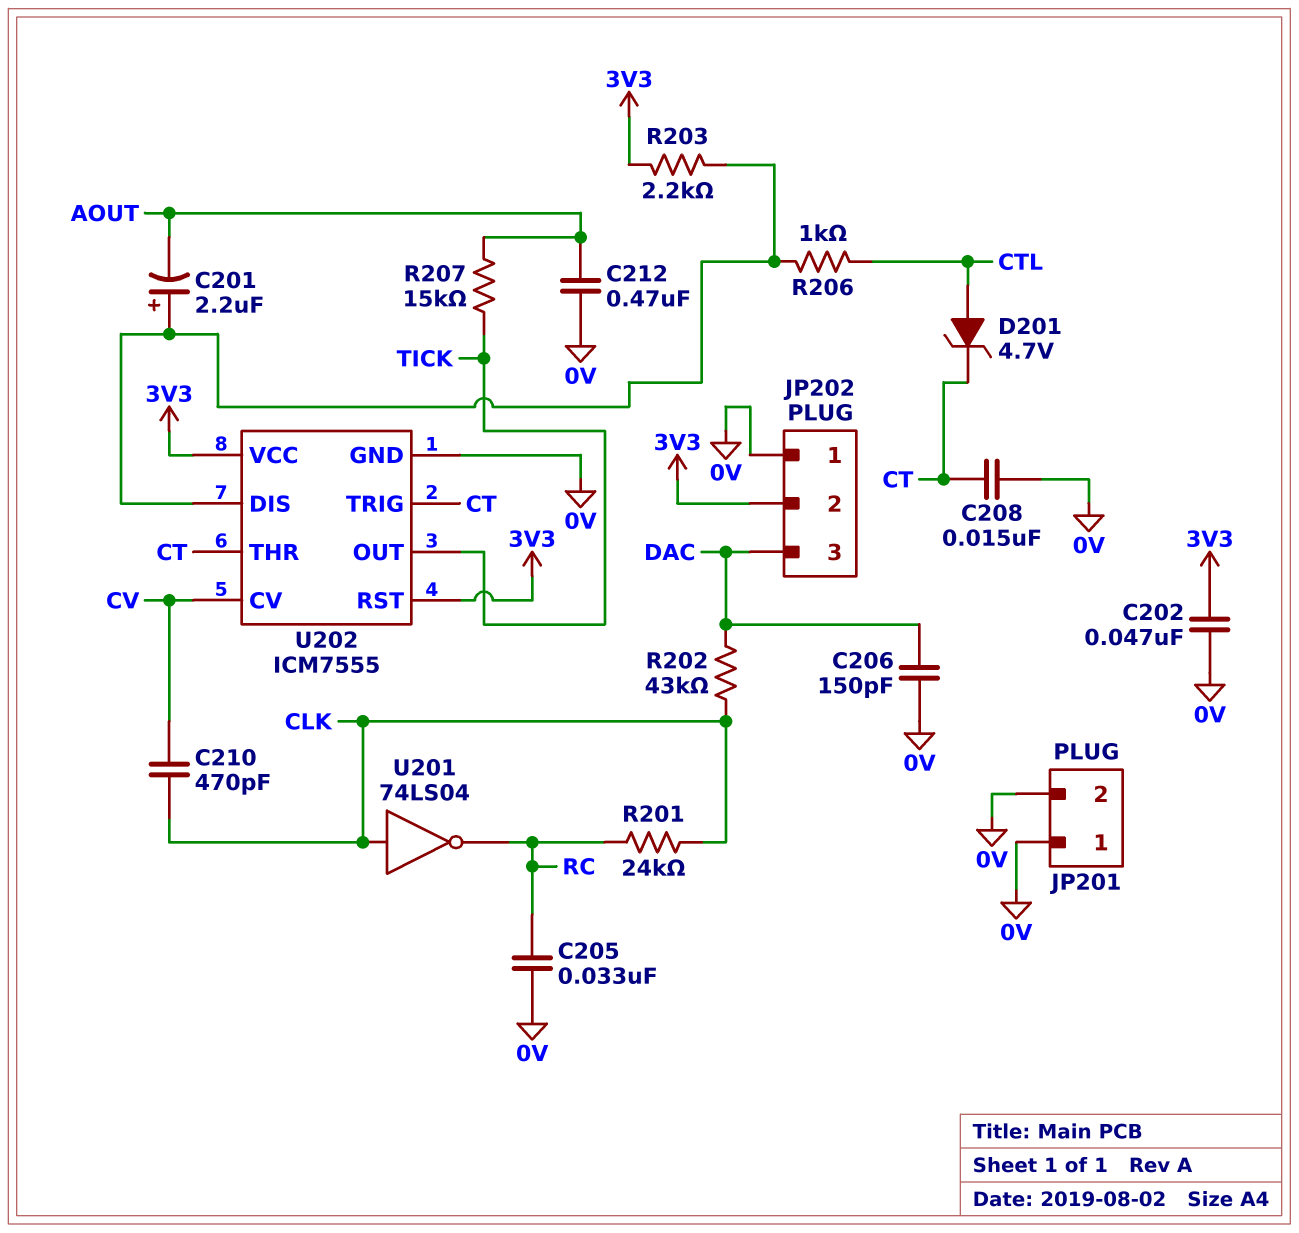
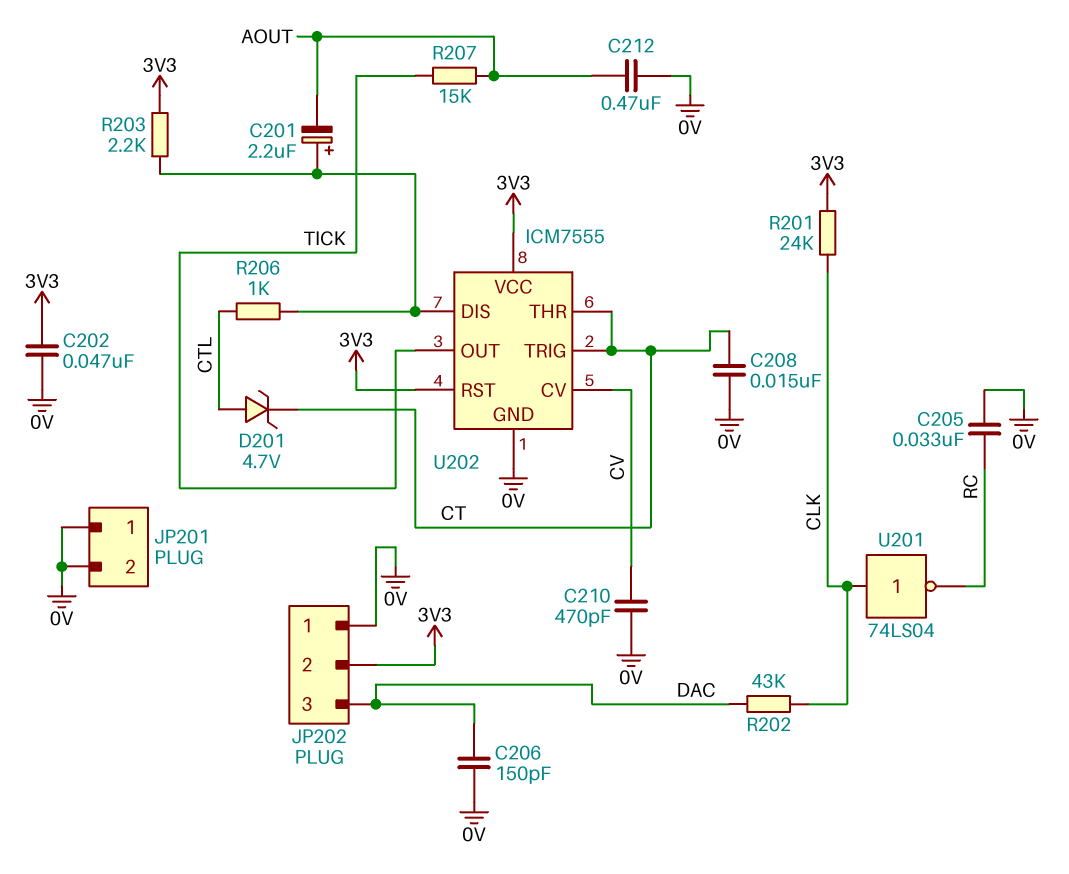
C210: 470pF (CLK, CV) -> 470pF (0V, CV)
R201: 24k (CLK, RC) -> 24k (3V3, CLK)

